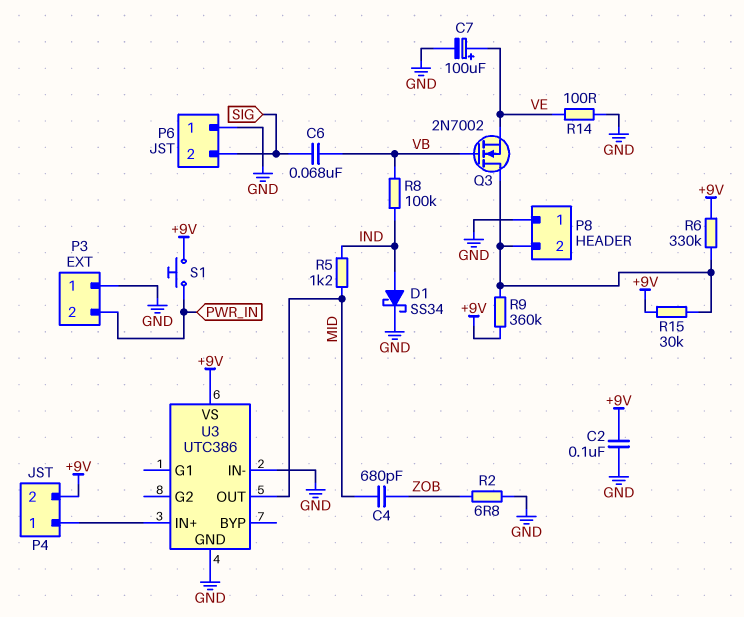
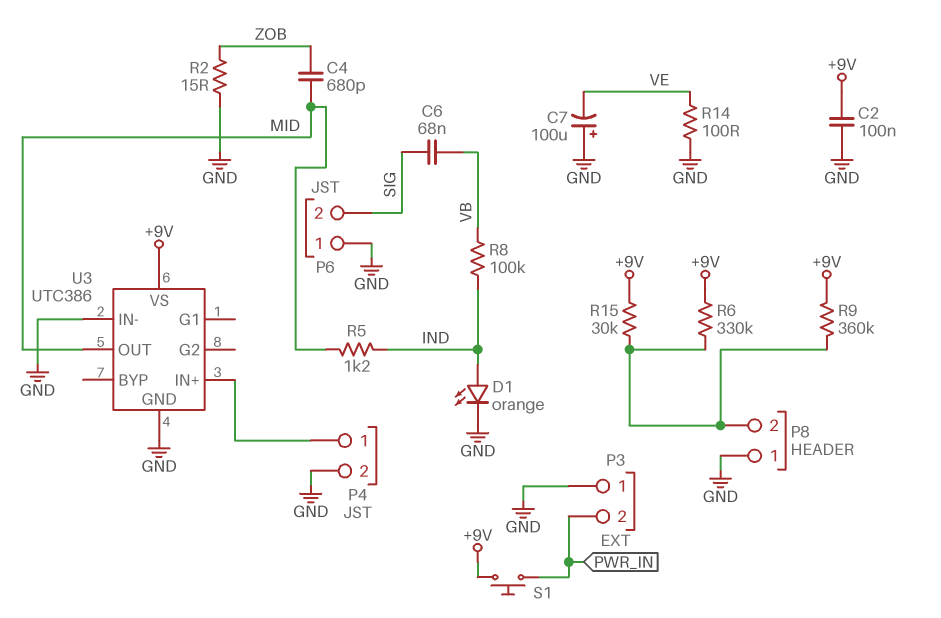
C7: 100uF (plus VE, minus GND) -> 100uF (plus GND, minus VE)
D1: schottky SS34 (A IND, K GND) -> LED orange (A IND, K GND)
P4 pin 2: +9V -> GND
Q3: NMOS 2N7002 (G VB, D P8/2, S VE) -> none
R2: 6.8 (GND, ZOB) -> 15 (GND, ZOB)

